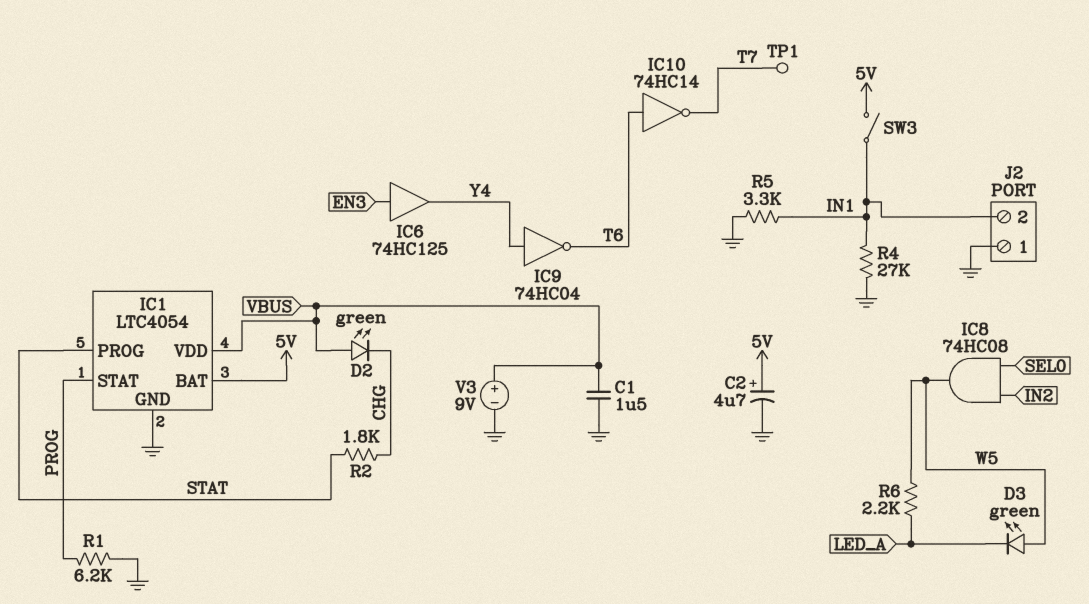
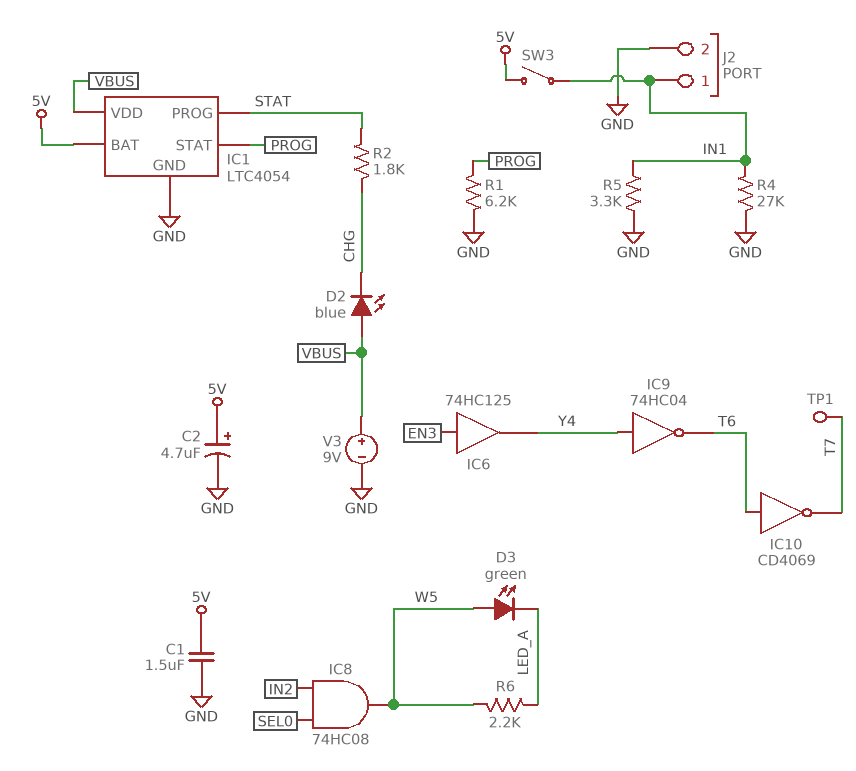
C1: 1.5uF (GND, VBUS) -> 1.5uF (5V, GND)
D2: LED green (A VBUS, K CHG) -> LED blue (A VBUS, K CHG)
IC10: NOT 74HC14 (in T6, out T7) -> NOT CD4069 (in T6, out T7)
J2 pin 1: GND -> IN1
J2 pin 2: IN1 -> GND

